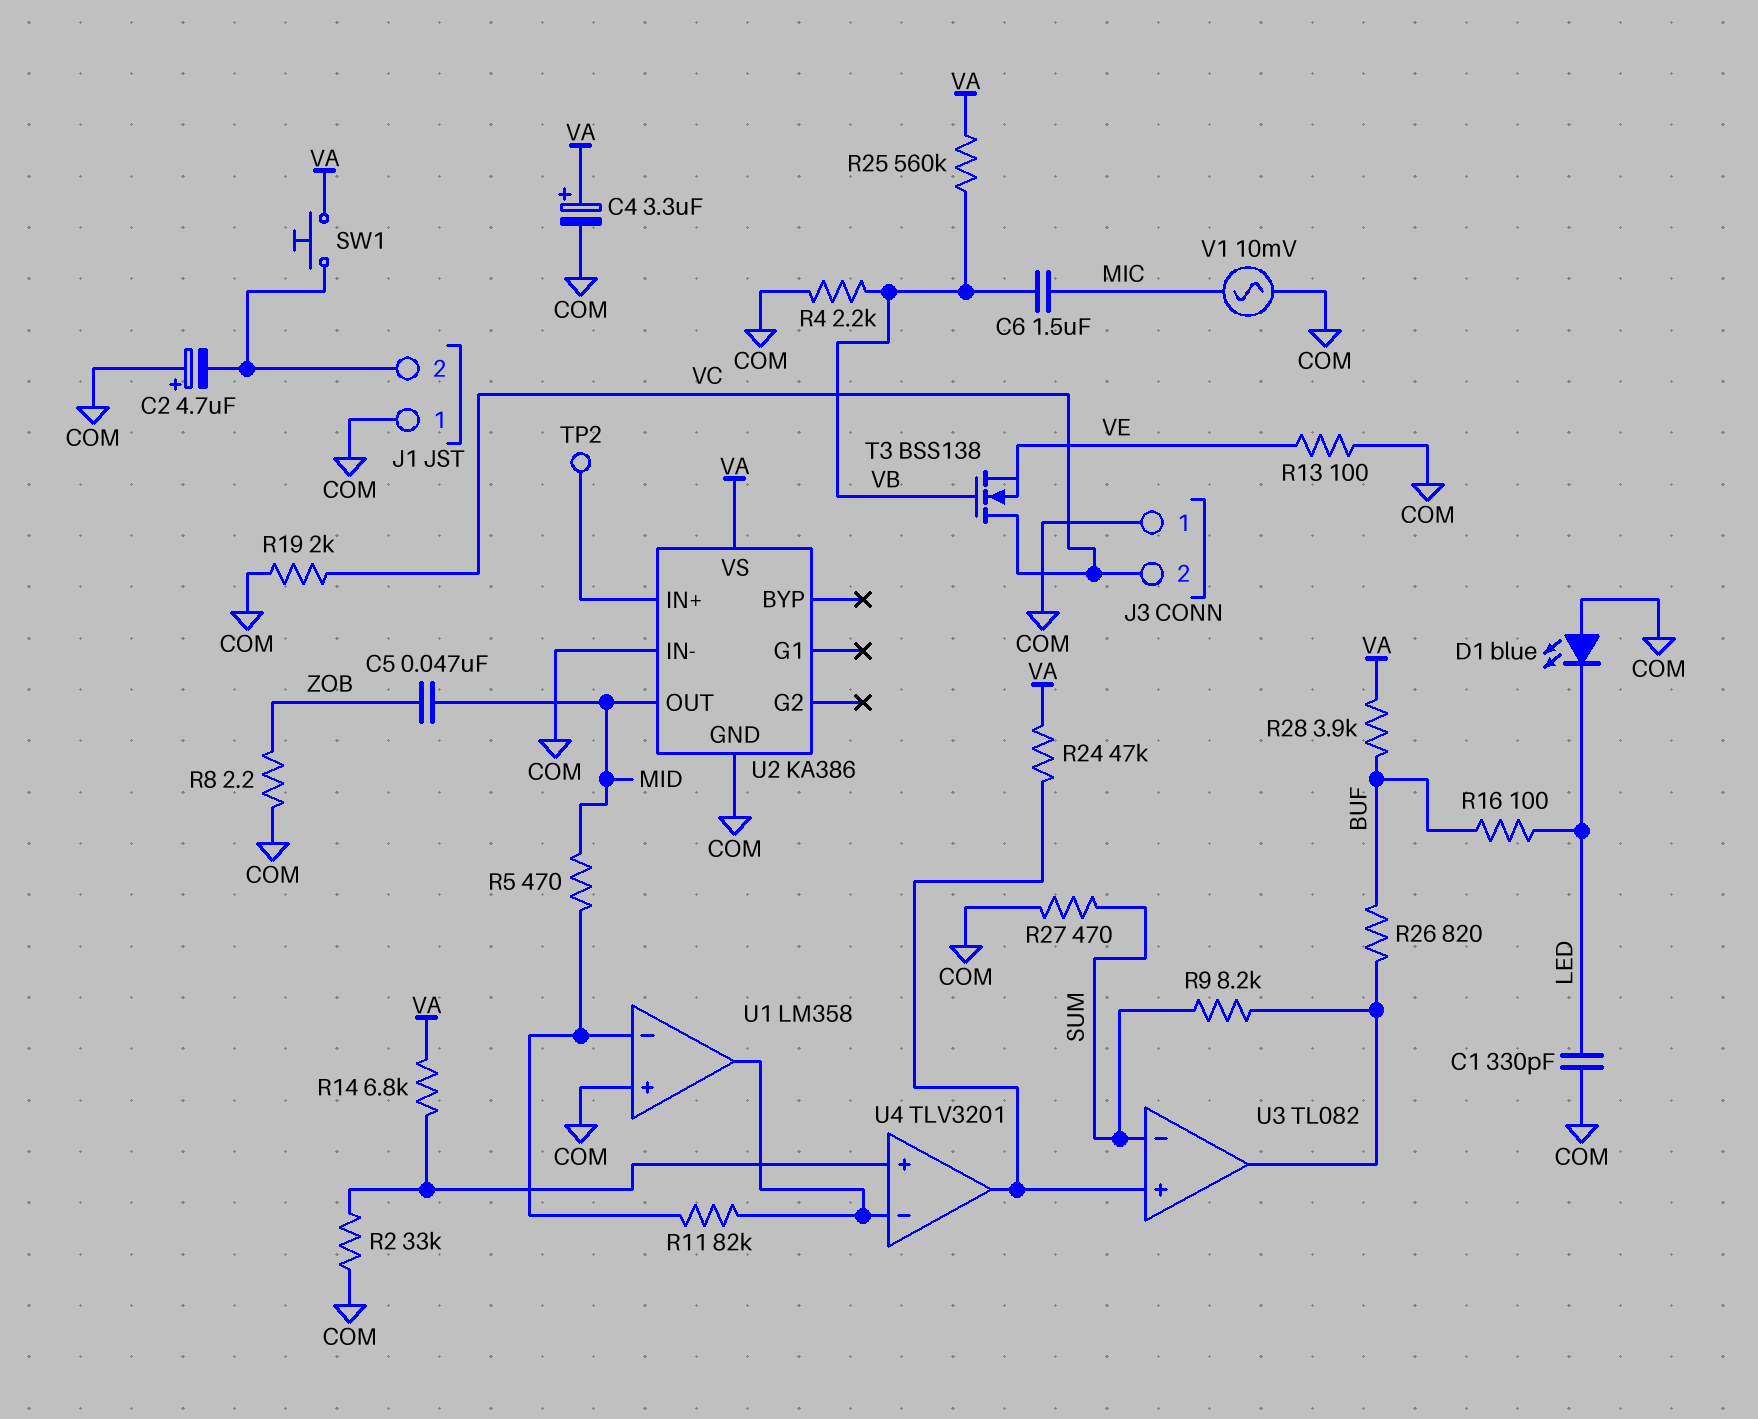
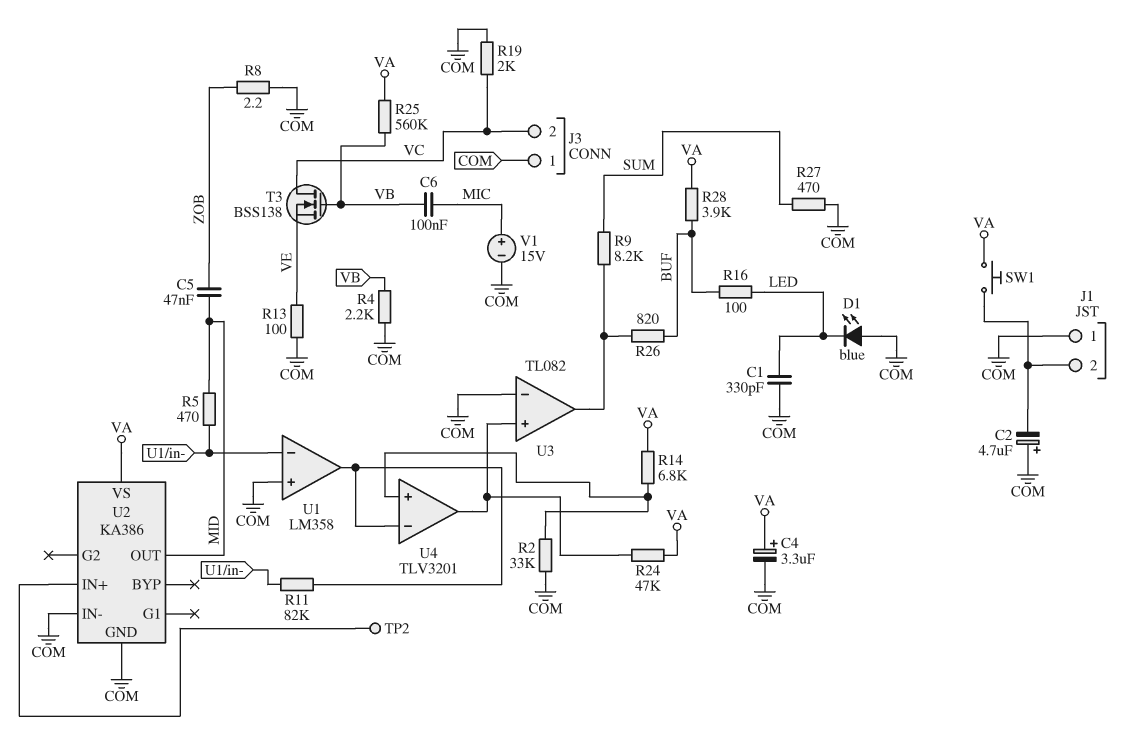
C6: 1.5uF (MIC, VB) -> 100nF (MIC, VB)
U3 pin in-: SUM -> COM
V1: AC 10mV (COM, MIC) -> 15V (plus MIC, minus COM)

